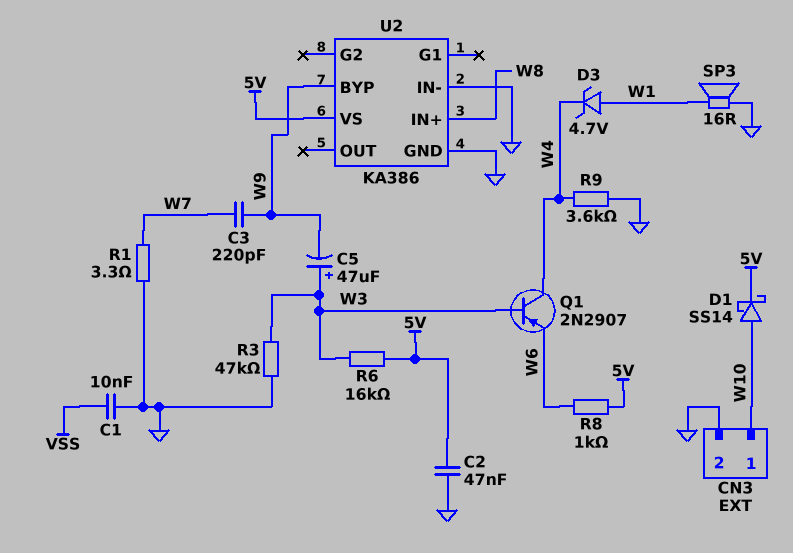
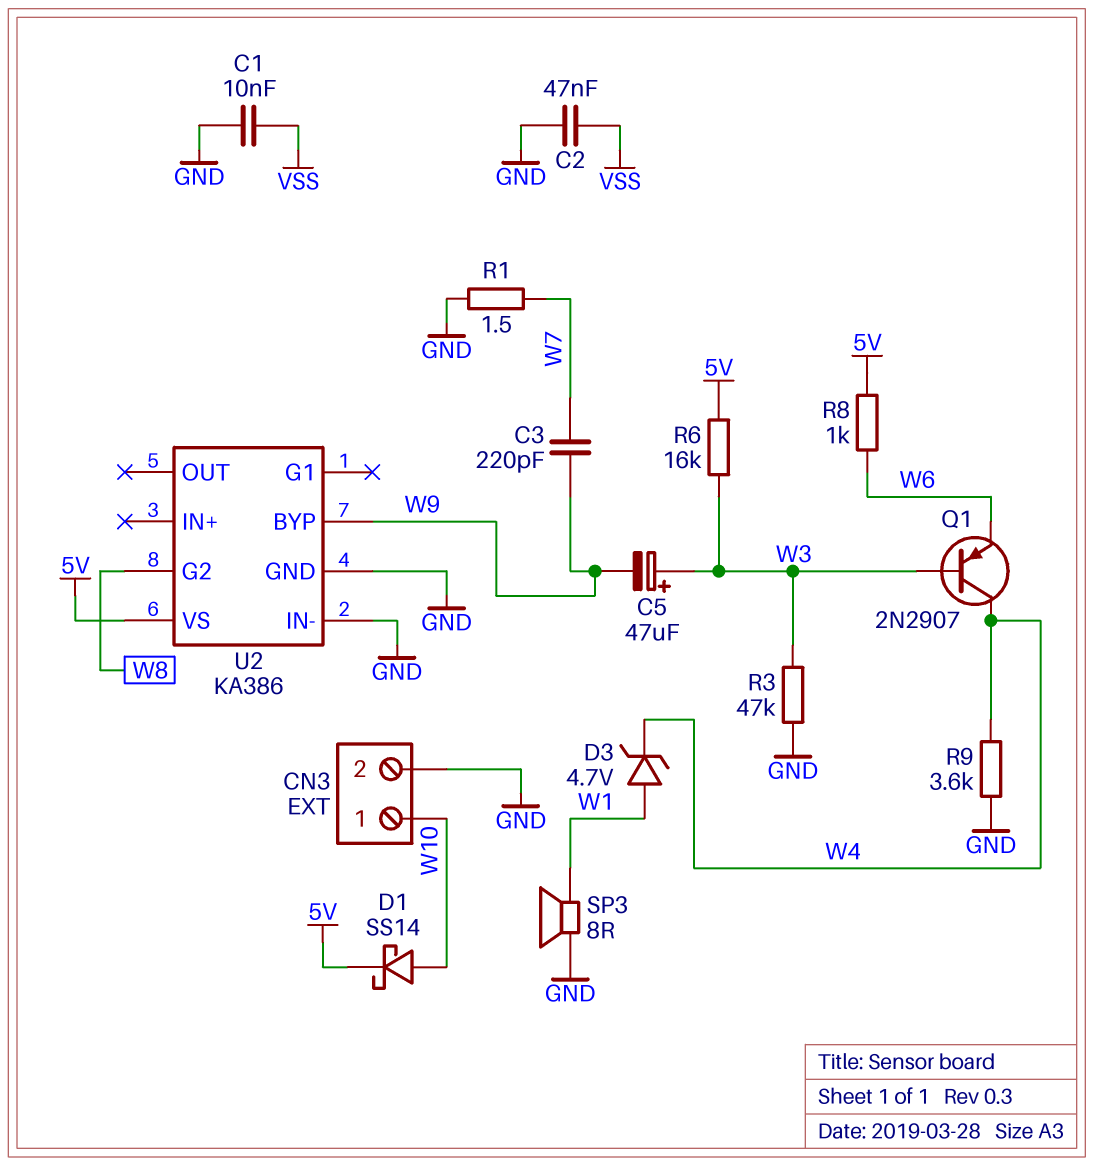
C2: 47nF (5V, GND) -> 47nF (GND, VSS)
R1: 3.3 (GND, W7) -> 1.5 (GND, W7)
SP3: speaker 16R (GND, W1) -> speaker 8R (GND, W1)
U2 pin G2: none -> W8
U2 pin IN+: W8 -> none

